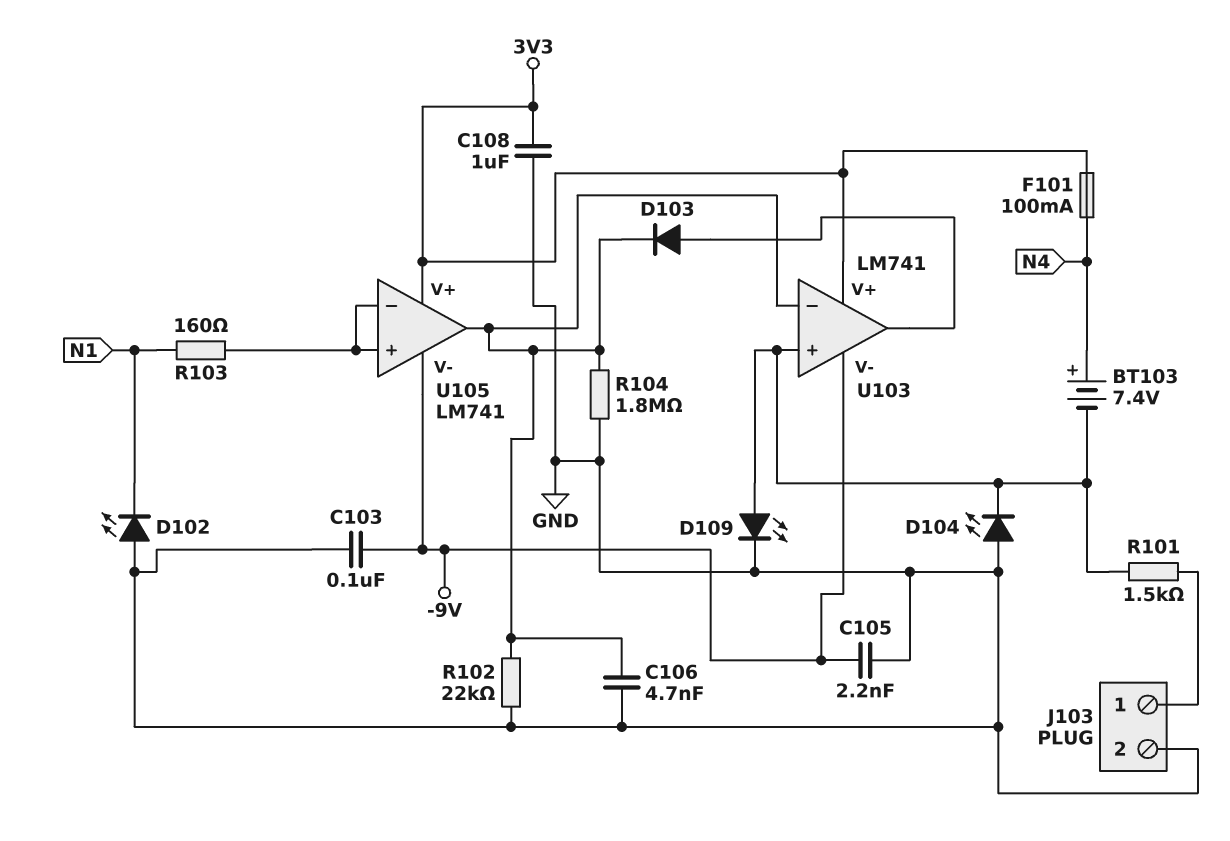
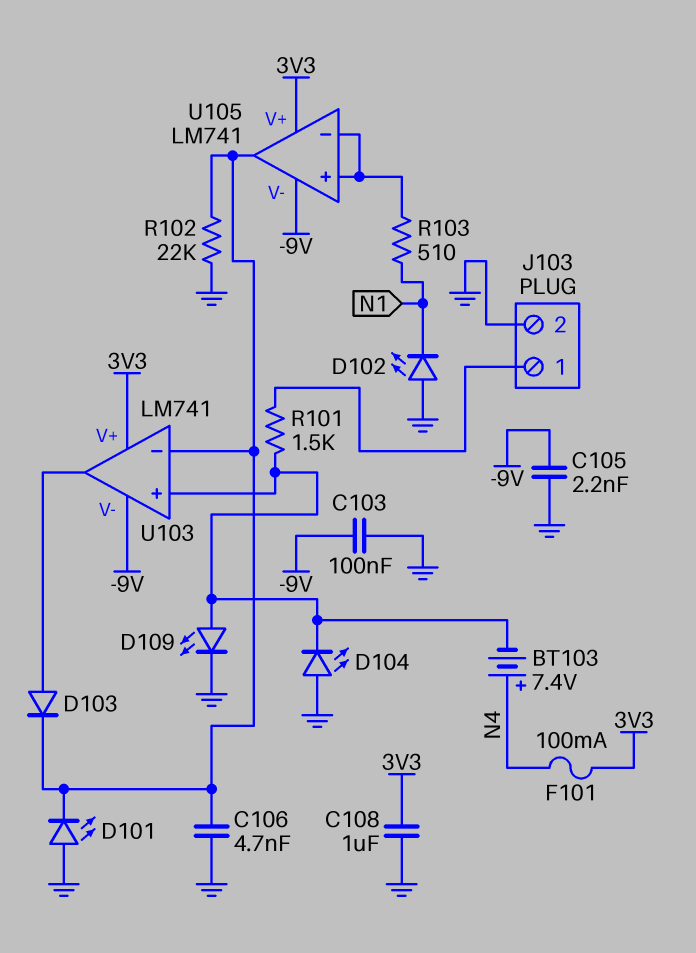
D101: none -> LED (A GND, K U103/in-)
R103: 160 (N1, U105/in+) -> 510 (N1, U105/in+)
R104: 1.8M (GND, U103/in-) -> none

